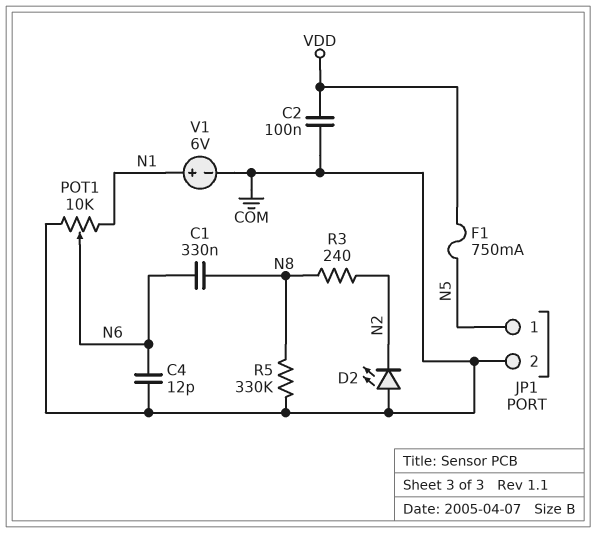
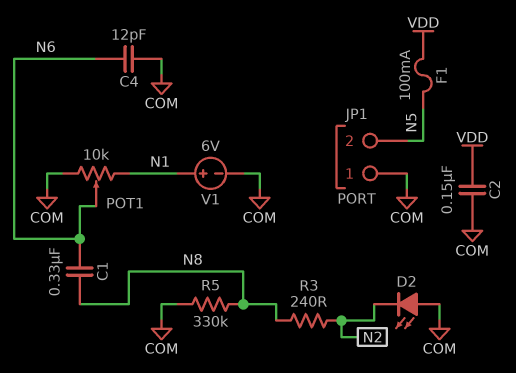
C2: 100nF (COM, VDD) -> 150nF (COM, VDD)
F1: 750mA (N5, VDD) -> 100mA (N5, VDD)
JP1 pin 1: N5 -> COM
JP1 pin 2: COM -> N5

